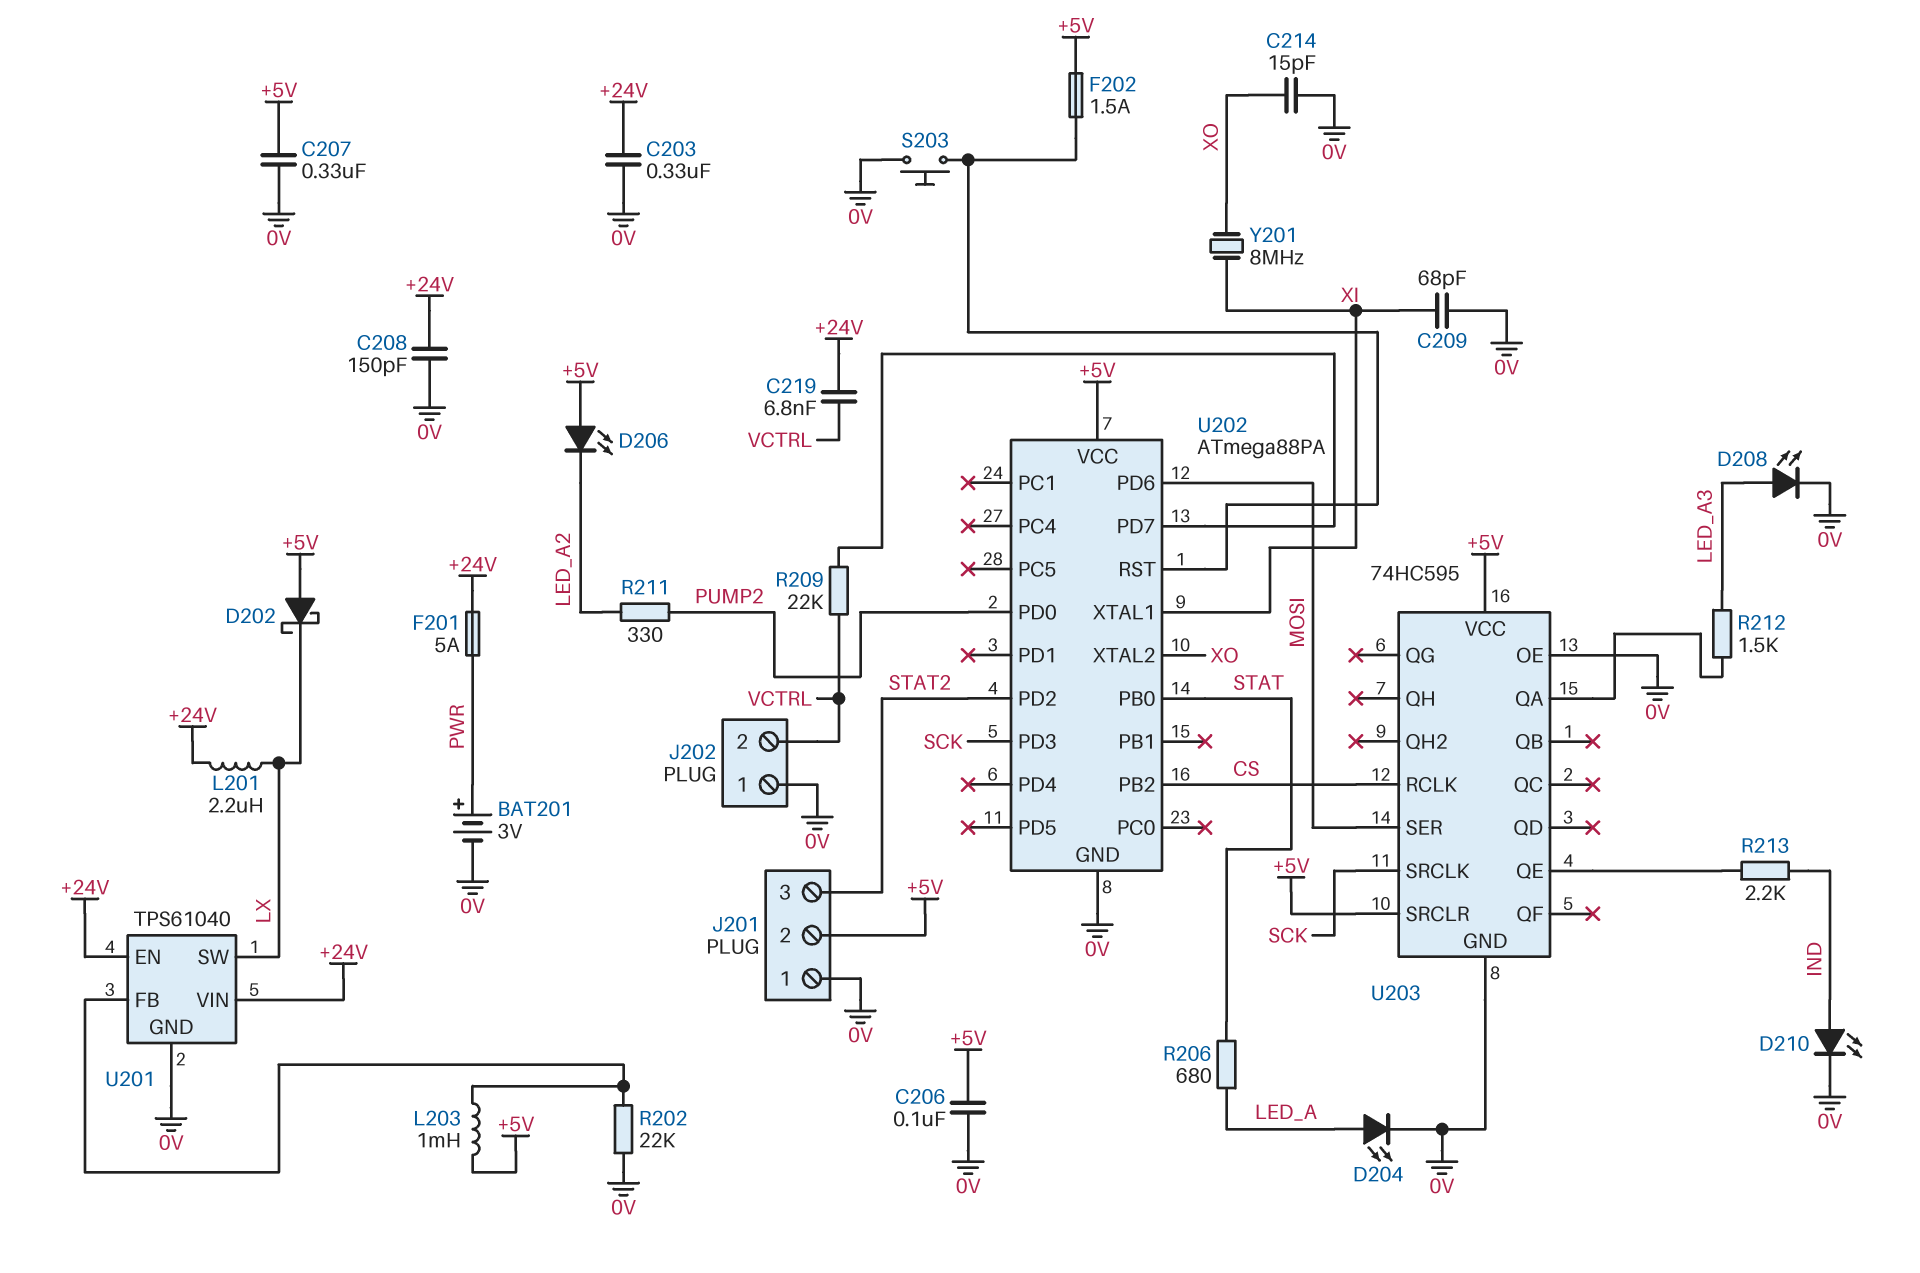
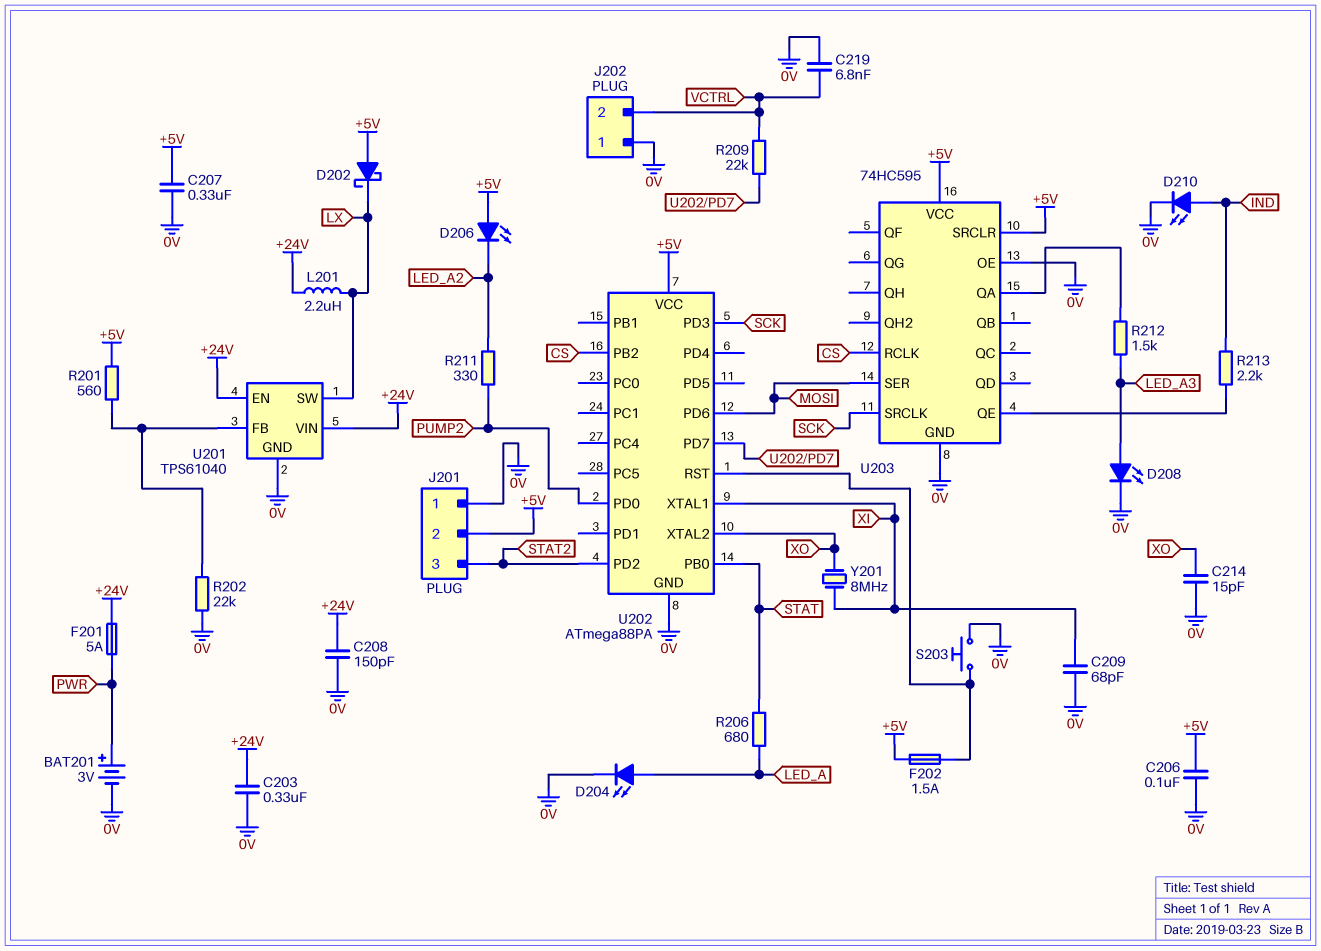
C219: 6.8nF (+24V, VCTRL) -> 6.8nF (0V, VCTRL)
L203: 1mH (+5V, U201/FB) -> none
R201: none -> 560 (+5V, U201/FB)

